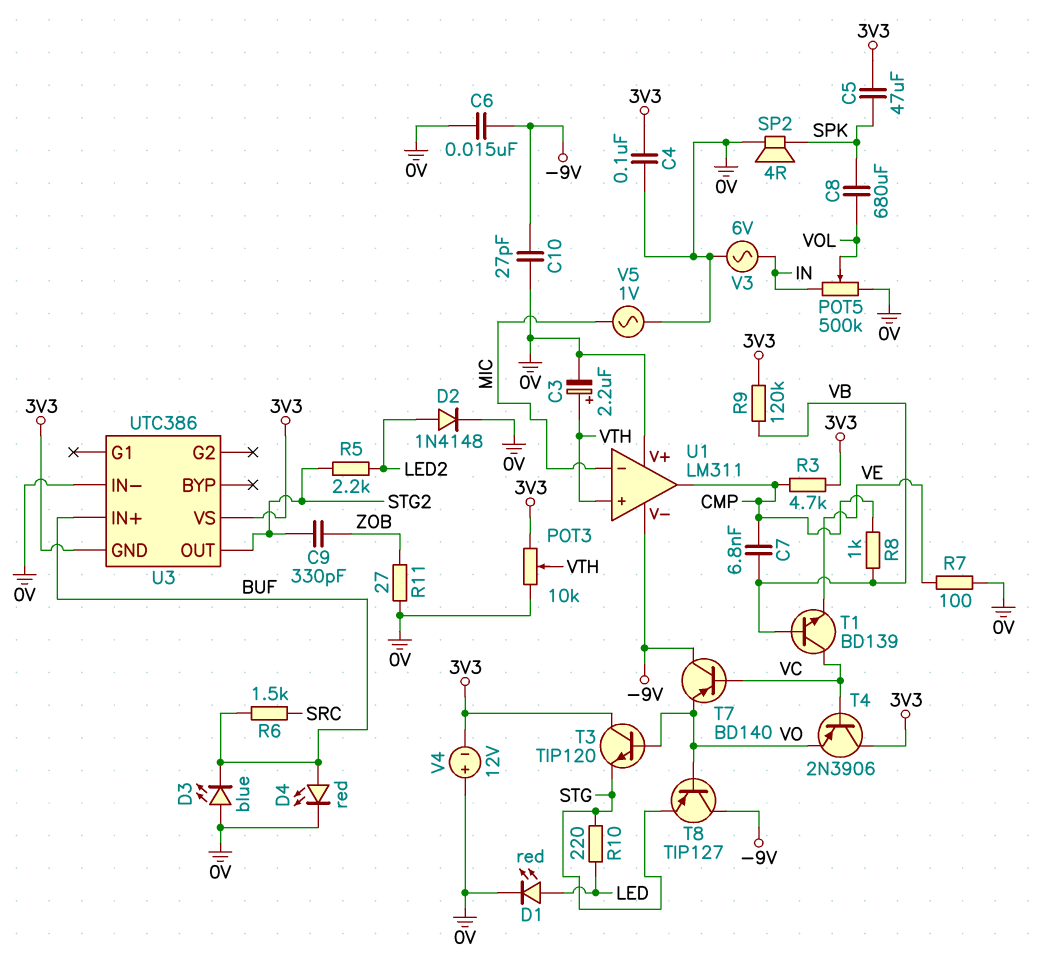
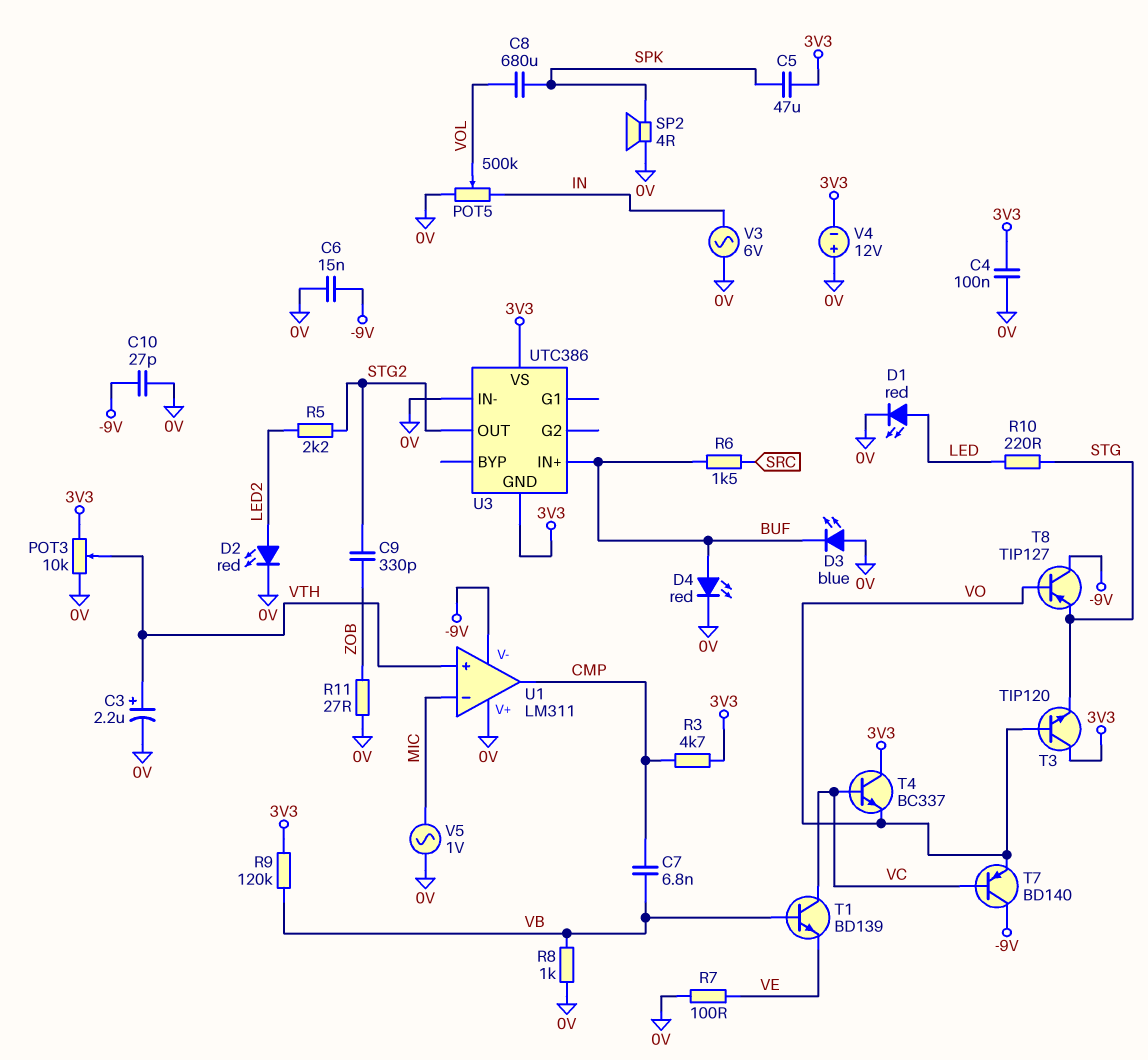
D2: diode 1N4148 (A LED2, K 0V) -> LED red (A LED2, K 0V)
R8: 1k (CMP, VB) -> 1k (0V, VB)
T4: PNP 2N3906 (B VC, C 3V3, E VO) -> NPN BC337 (B VC, C 3V3, E VO)

